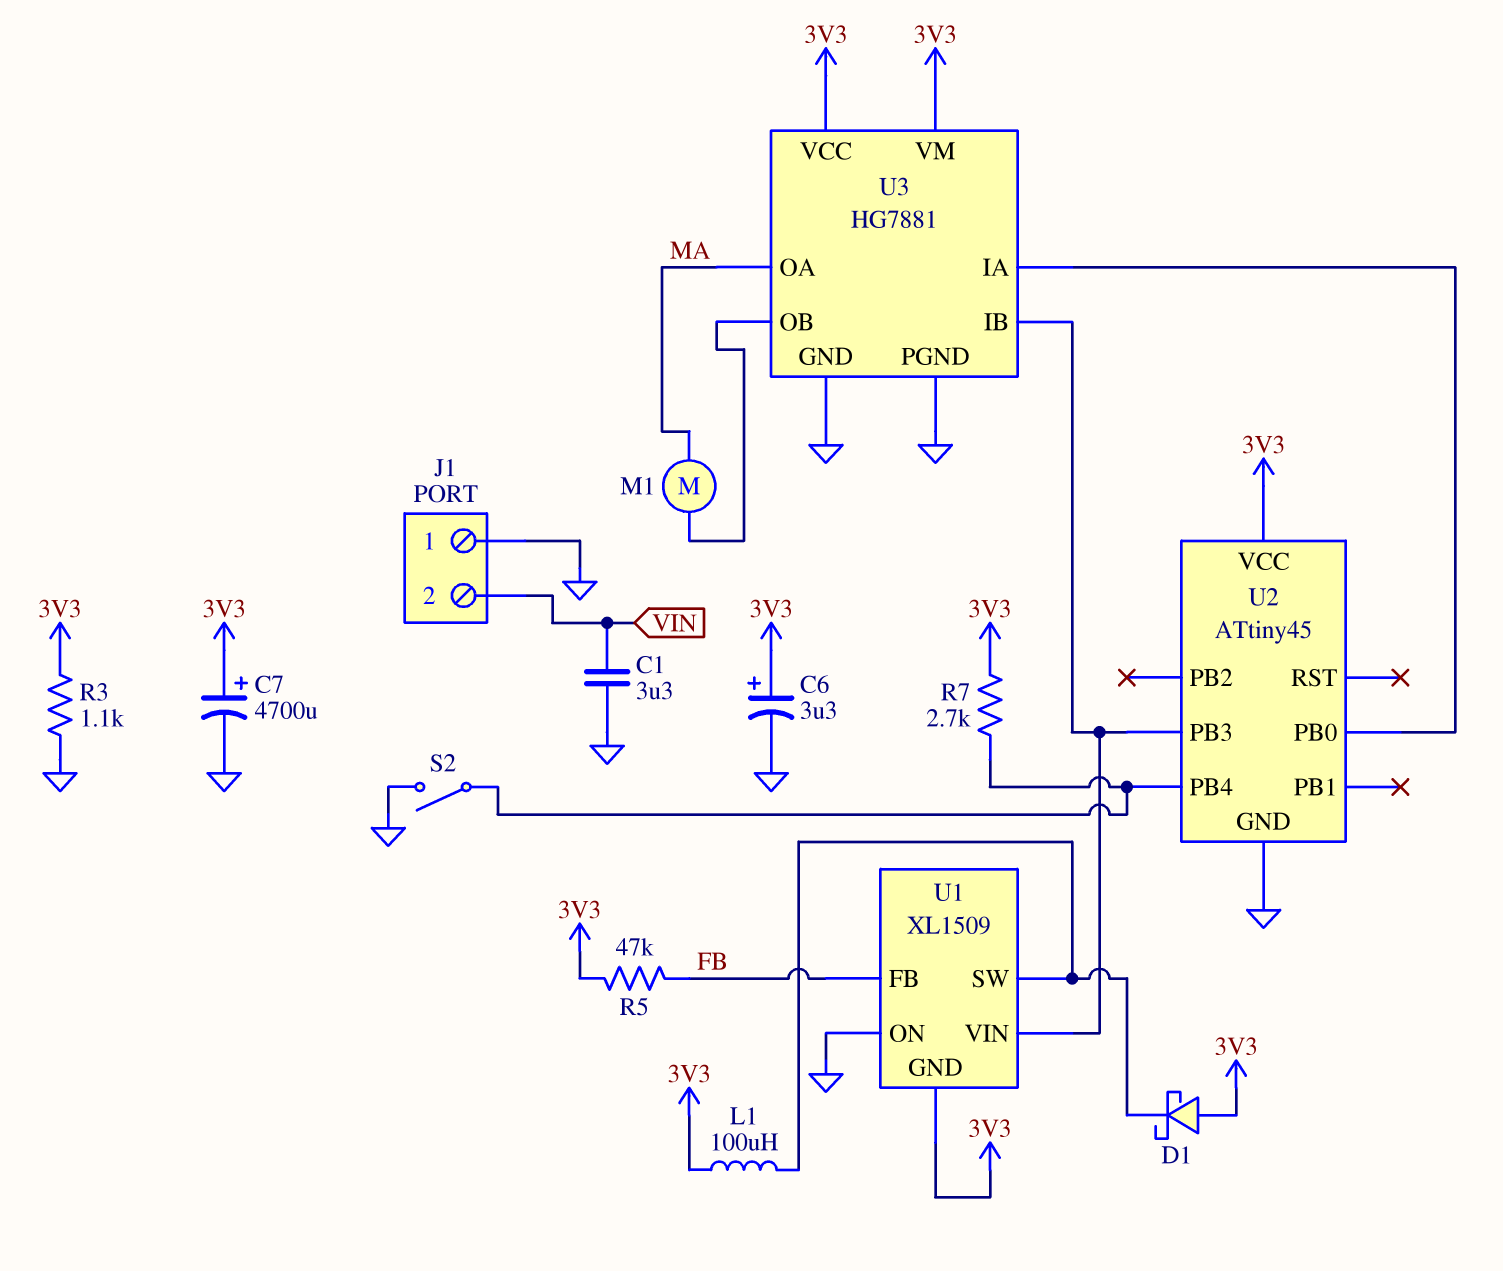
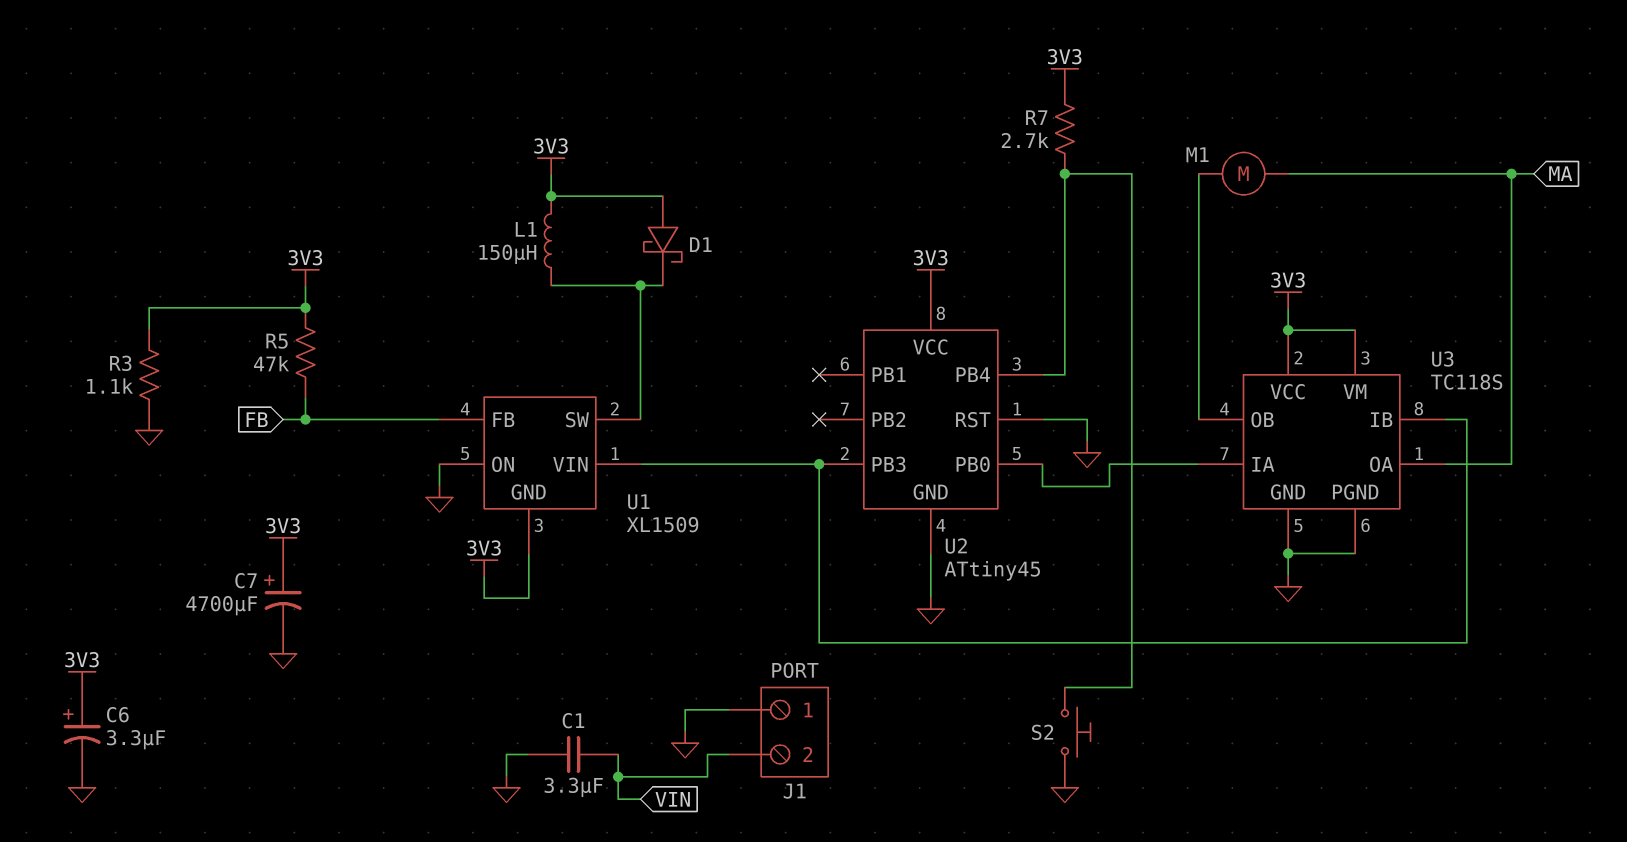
L1: 100uH (3V3, U1/SW) -> 150uH (3V3, U1/SW)
S2: switch (GND, U2/PB4) -> button (GND, U2/PB4)
U2 pin RST: none -> GND
U3: HG7881 -> TC118S

